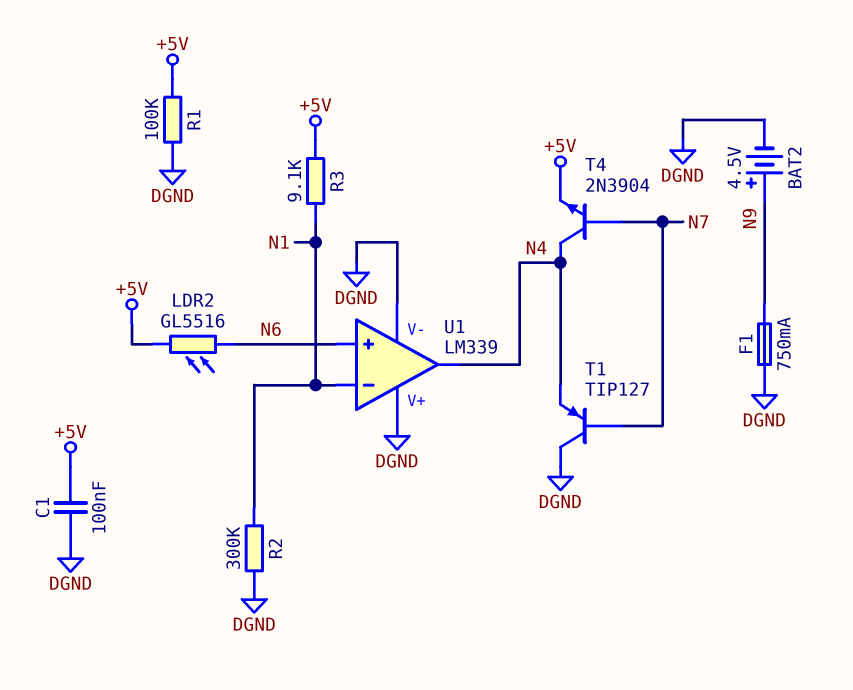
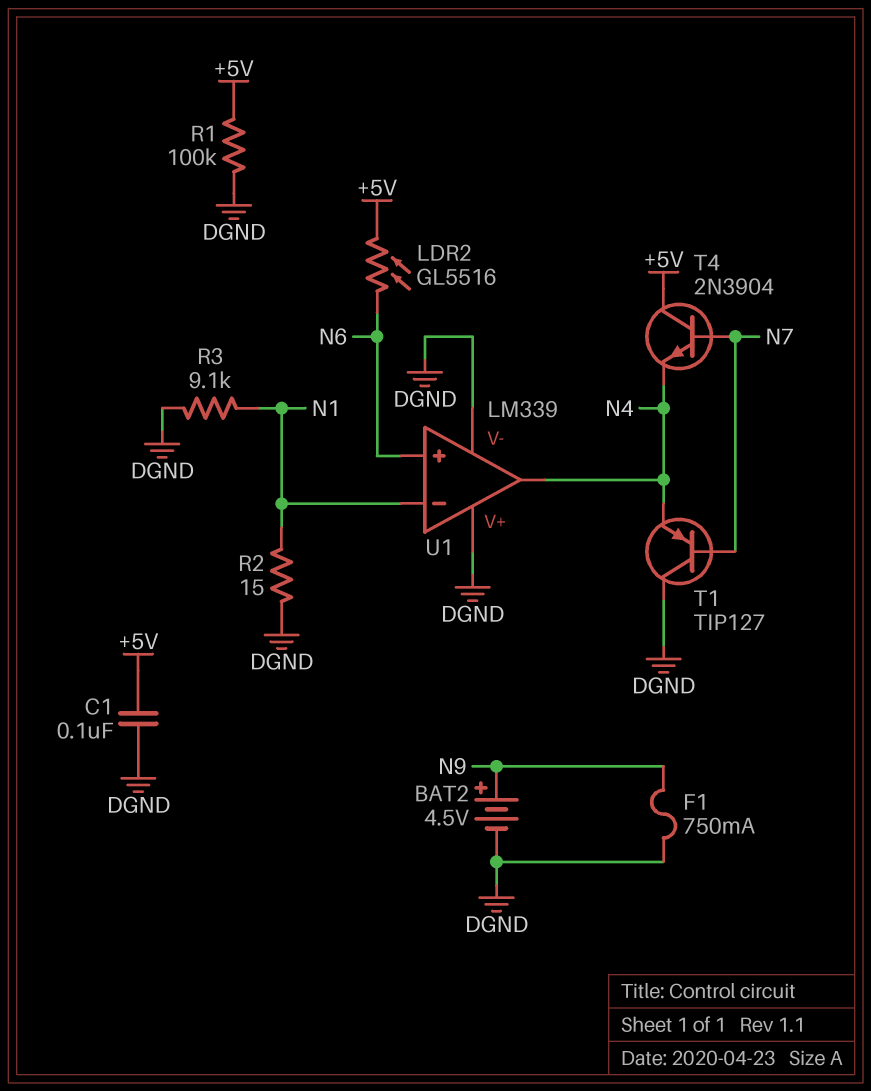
R2: 300k (DGND, N1) -> 15 (DGND, N1)
R3: 9.1k (+5V, N1) -> 9.1k (DGND, N1)
T4: NPN 2N3904 (B N7, C N4, E +5V) -> NPN 2N3904 (B N7, C +5V, E N4)

